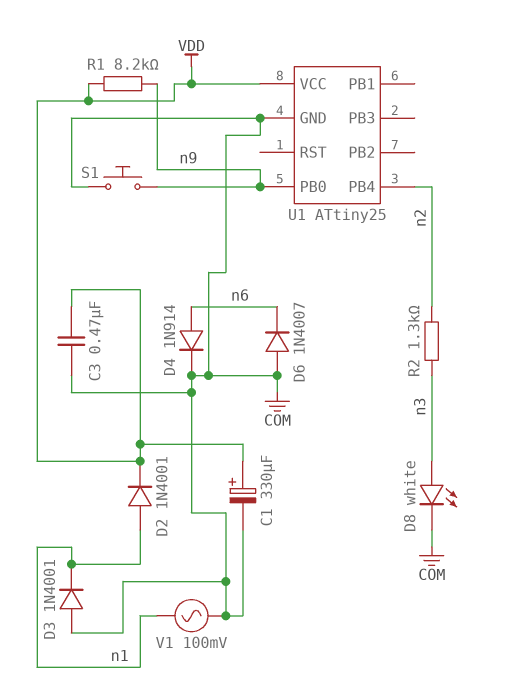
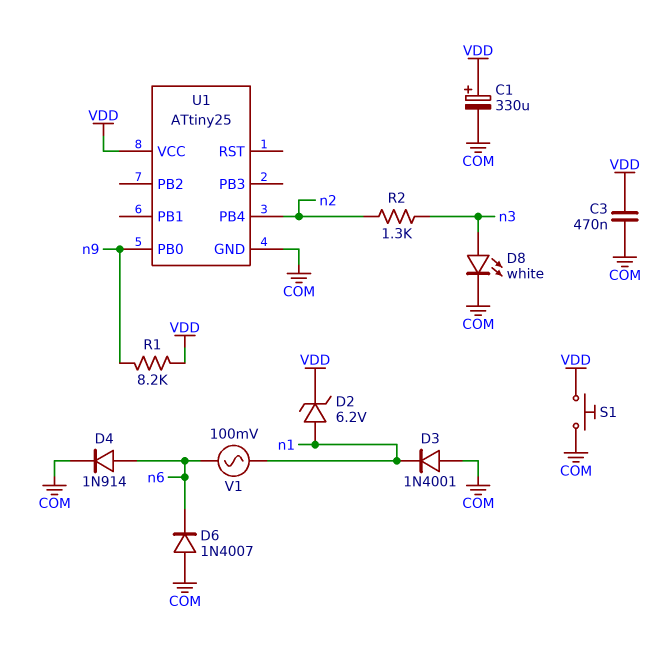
D2: diode 1N4001 (A n1, K VDD) -> zener 6.2V (A n1, K VDD)
S1: button (COM, n9) -> button (COM, VDD)
V1: AC 100mV (COM, n1) -> AC 100mV (n1, n6)

